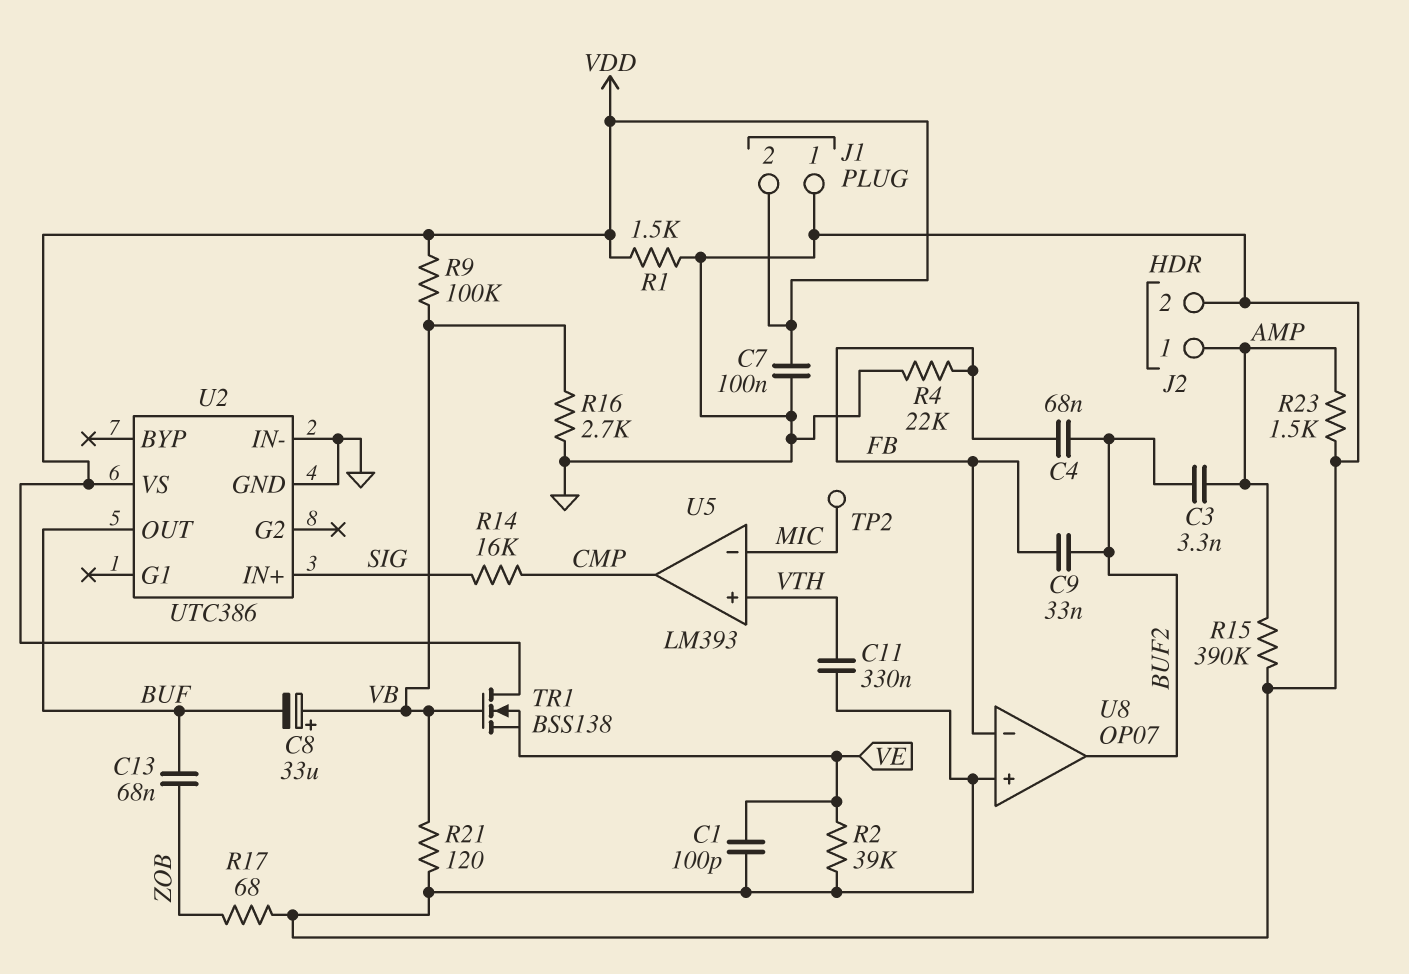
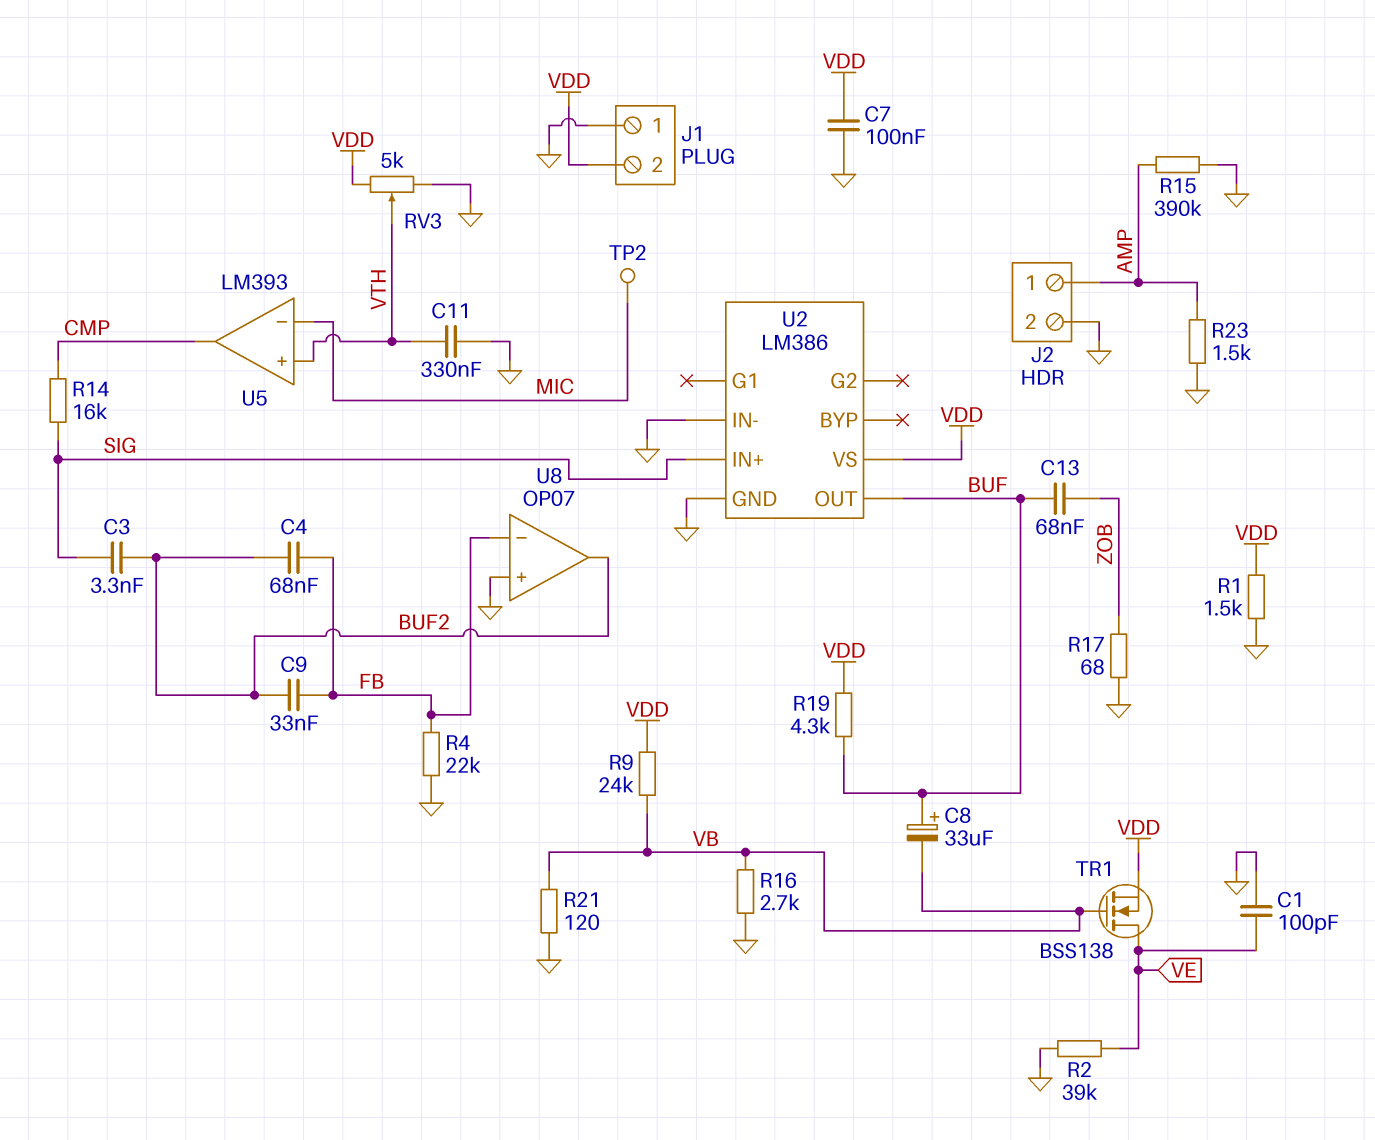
C3: 3.3nF (AMP, BUF2) -> 3.3nF (BUF2, SIG)
C8: 33uF (plus VB, minus BUF) -> 33uF (plus BUF, minus VB)
R9: 100k (VB, VDD) -> 24k (VB, VDD)
R19: none -> 4.3k (BUF, VDD)
RV3: none -> 5k (GND, VDD, wiper VTH)
TR1: NMOS BSS138 (G VB, D VDD, S VE) -> NMOS BSS138 (G VB, D VE, S VDD)
U2: UTC386 -> LM386

